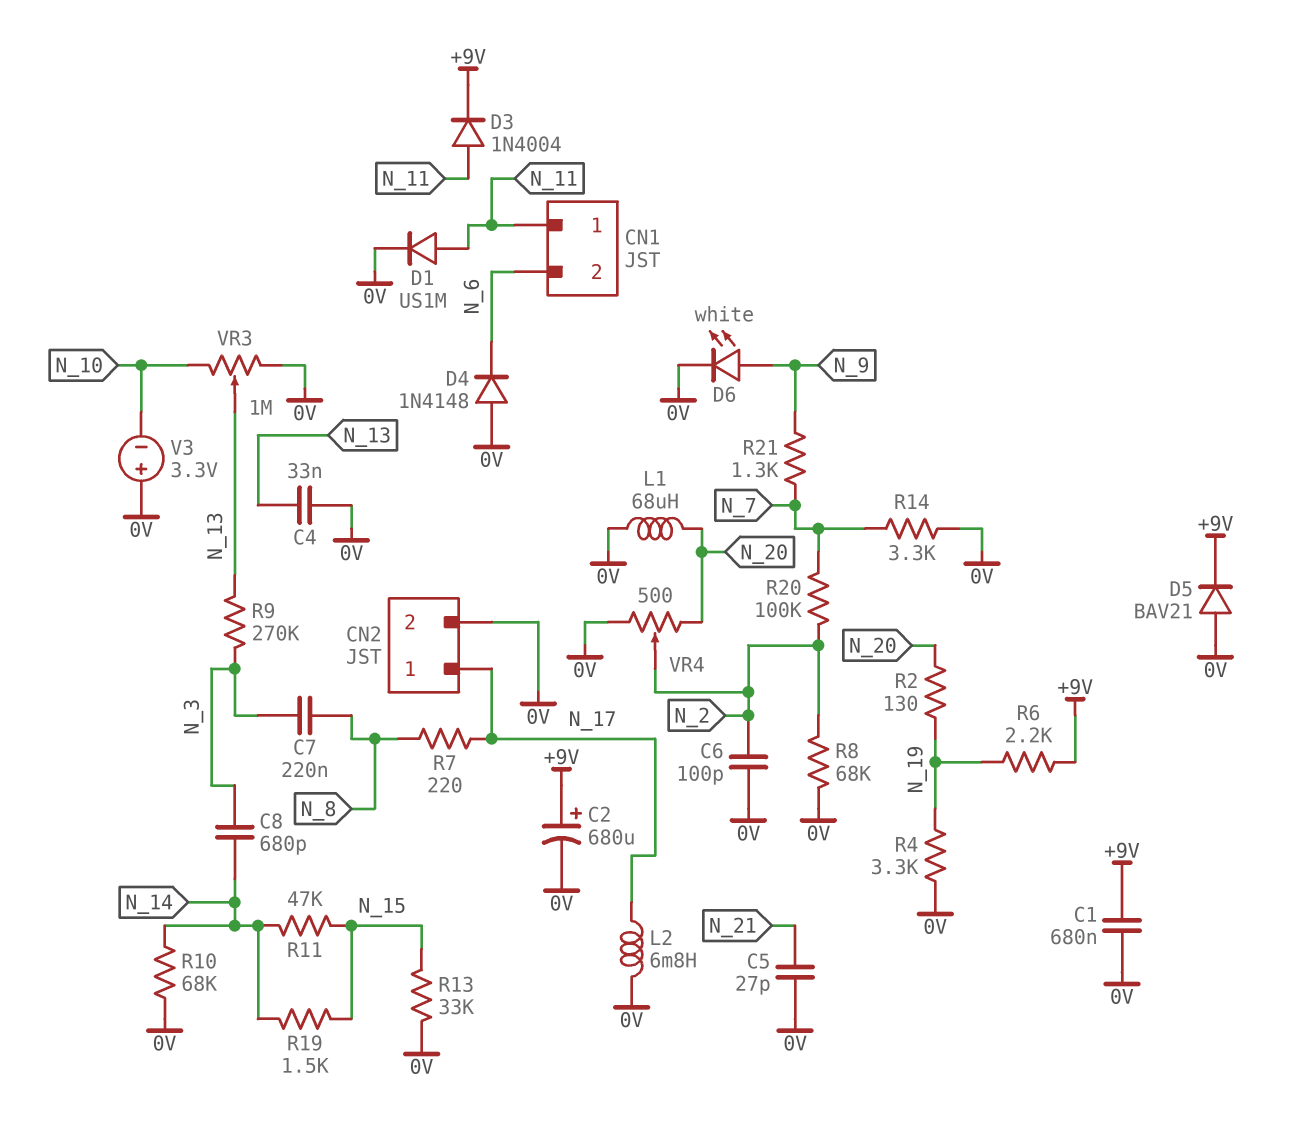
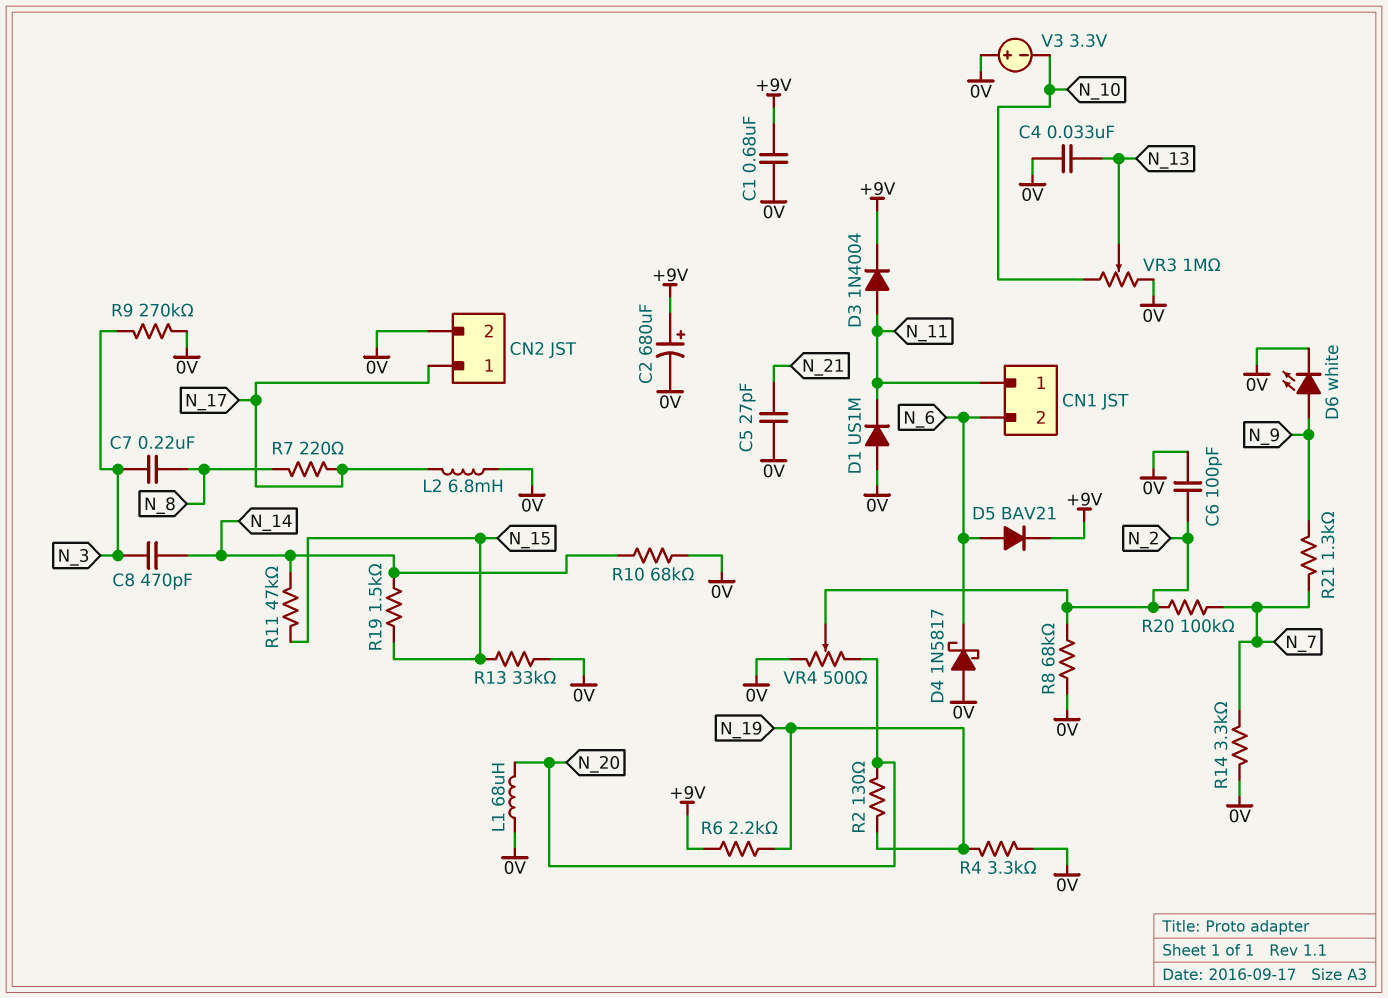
C8: 680pF (N_3, N_14) -> 470pF (N_3, N_14)
D1: diode US1M (A N_11, K 0V) -> diode US1M (A 0V, K N_11)
D4: diode 1N4148 (A 0V, K N_6) -> schottky 1N5817 (A 0V, K N_6)
D5: diode BAV21 (A 0V, K +9V) -> diode BAV21 (A N_6, K +9V)
R9: 270k (N_3, N_13) -> 270k (0V, N_3)

